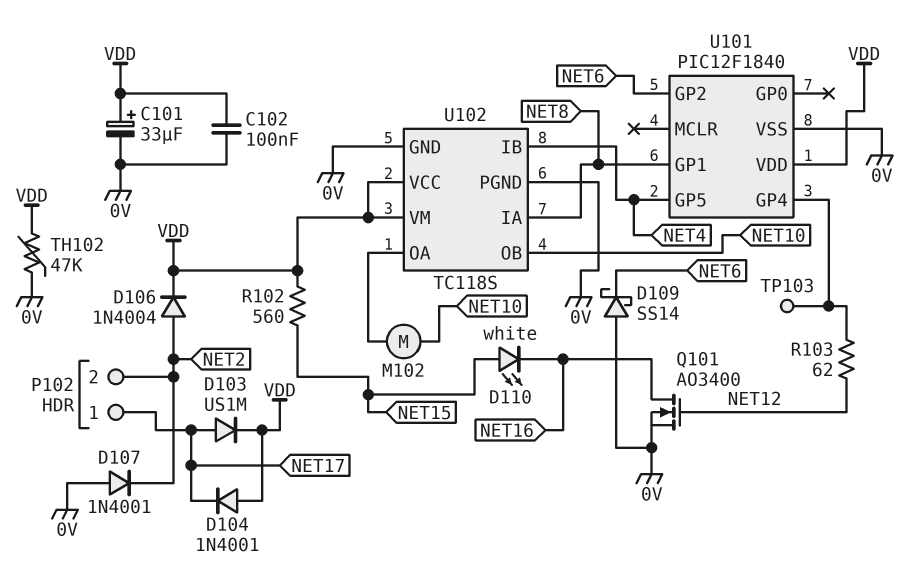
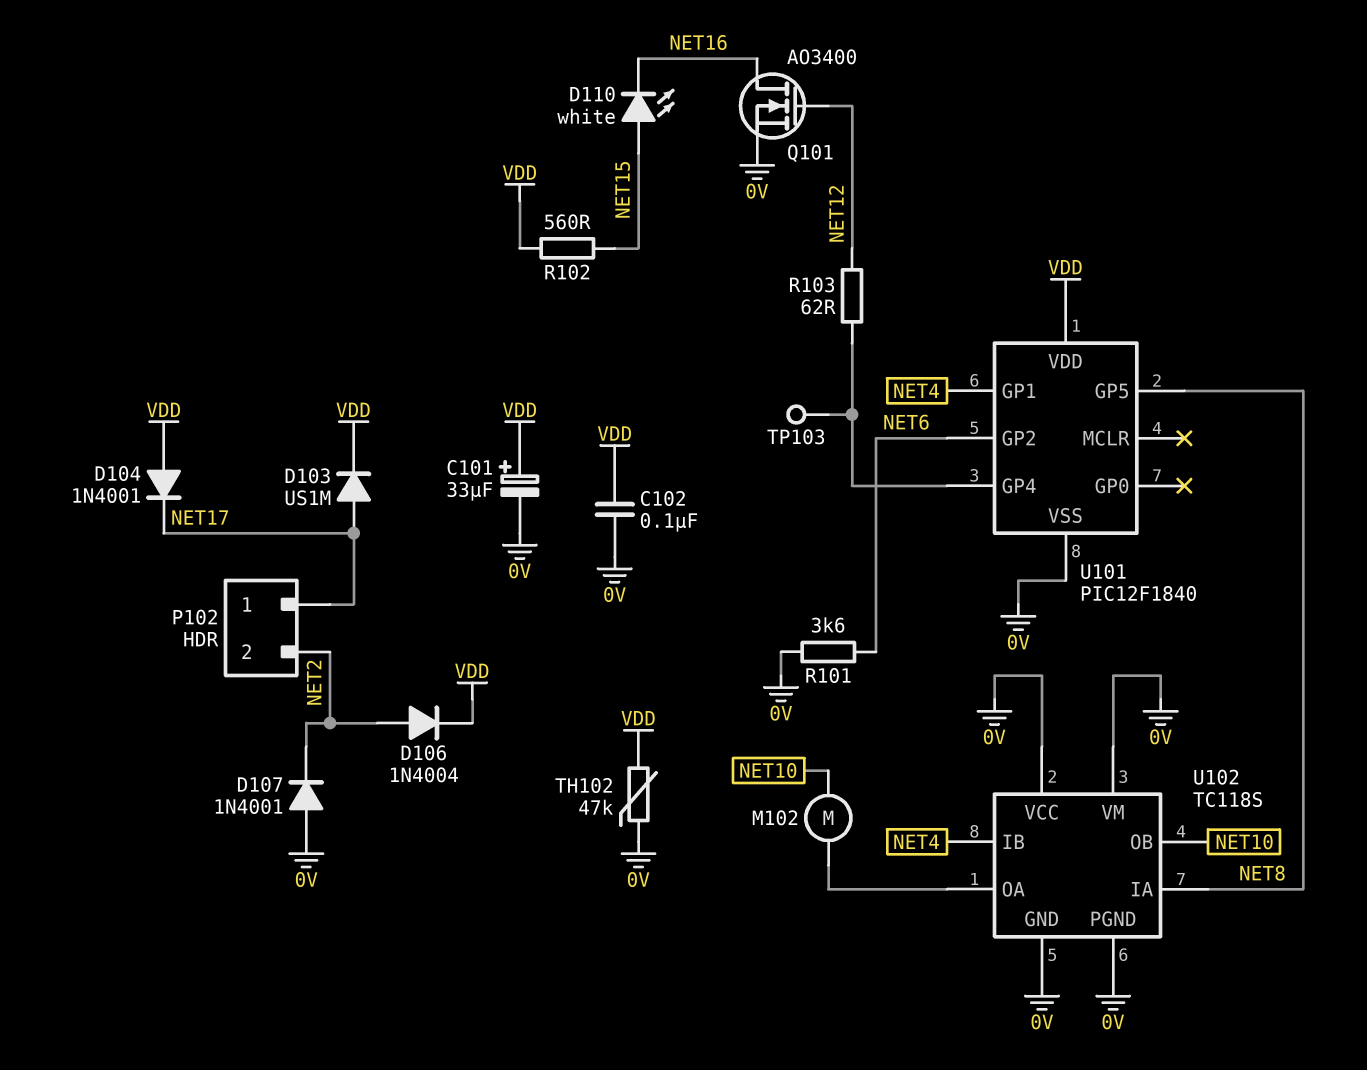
D109: schottky SS14 (A 0V, K NET6) -> none
R101: none -> 3.6k (0V, NET6)
U101 pin GP1: NET8 -> NET4
U101 pin GP5: NET4 -> NET8
U102 pin VCC: VDD -> 0V
U102 pin VM: VDD -> 0V

